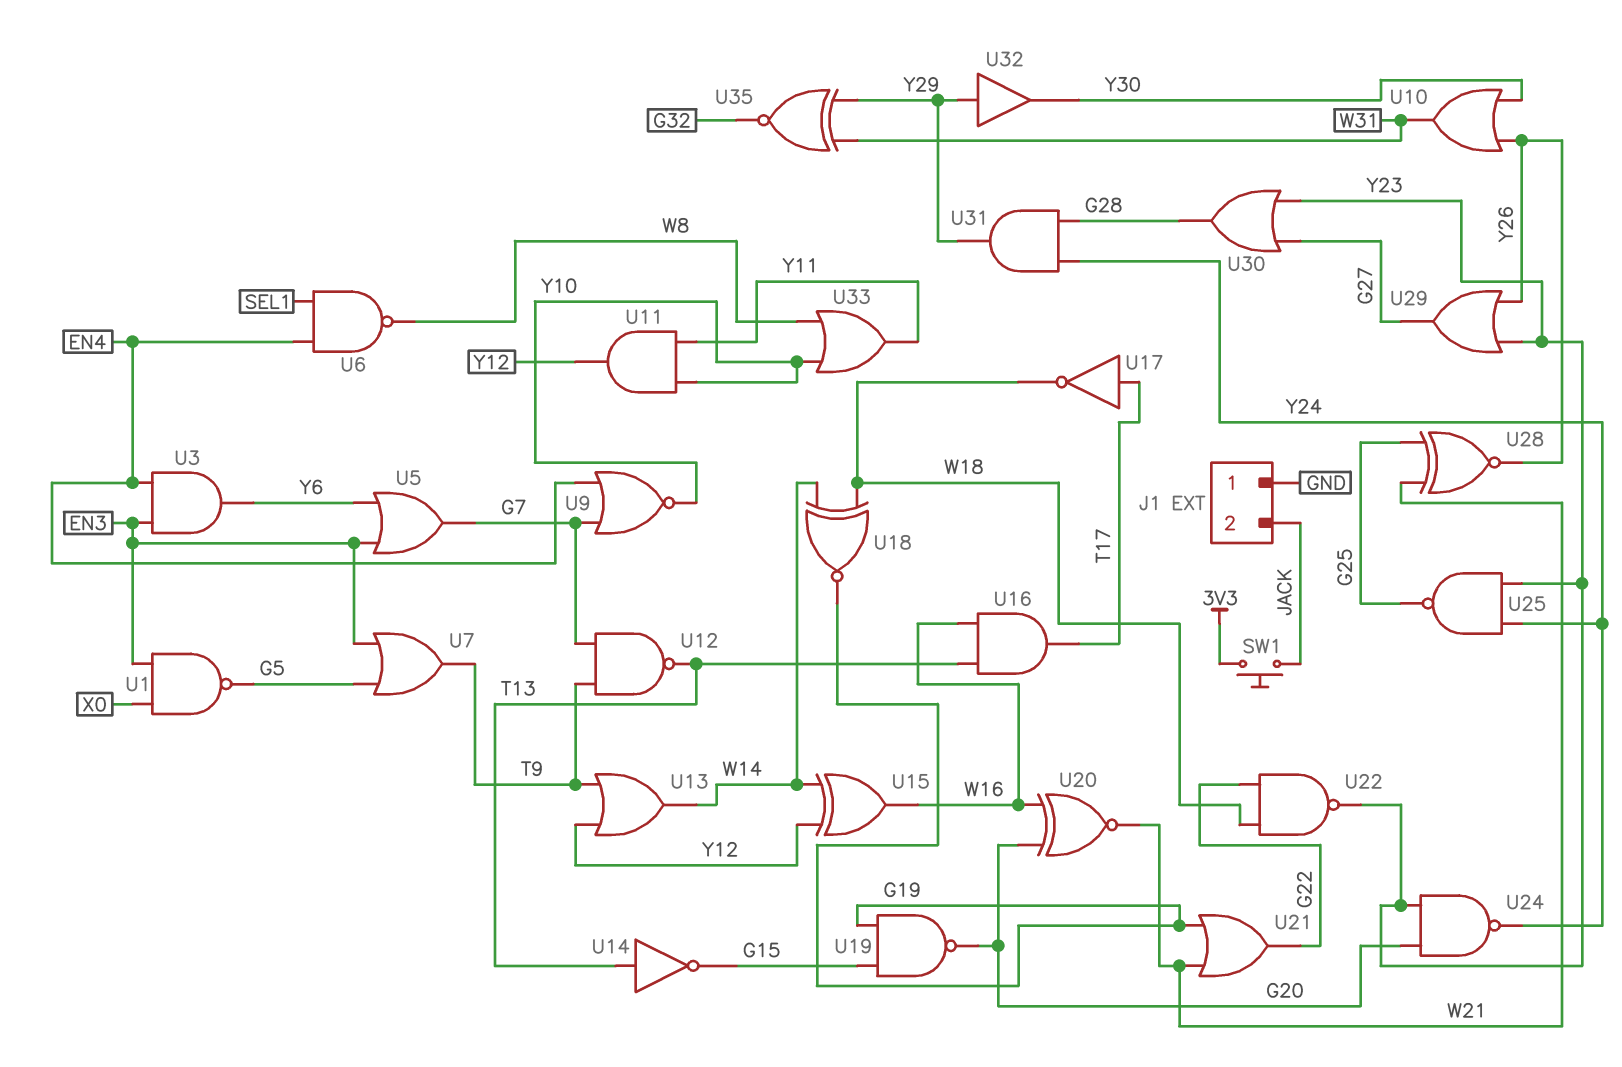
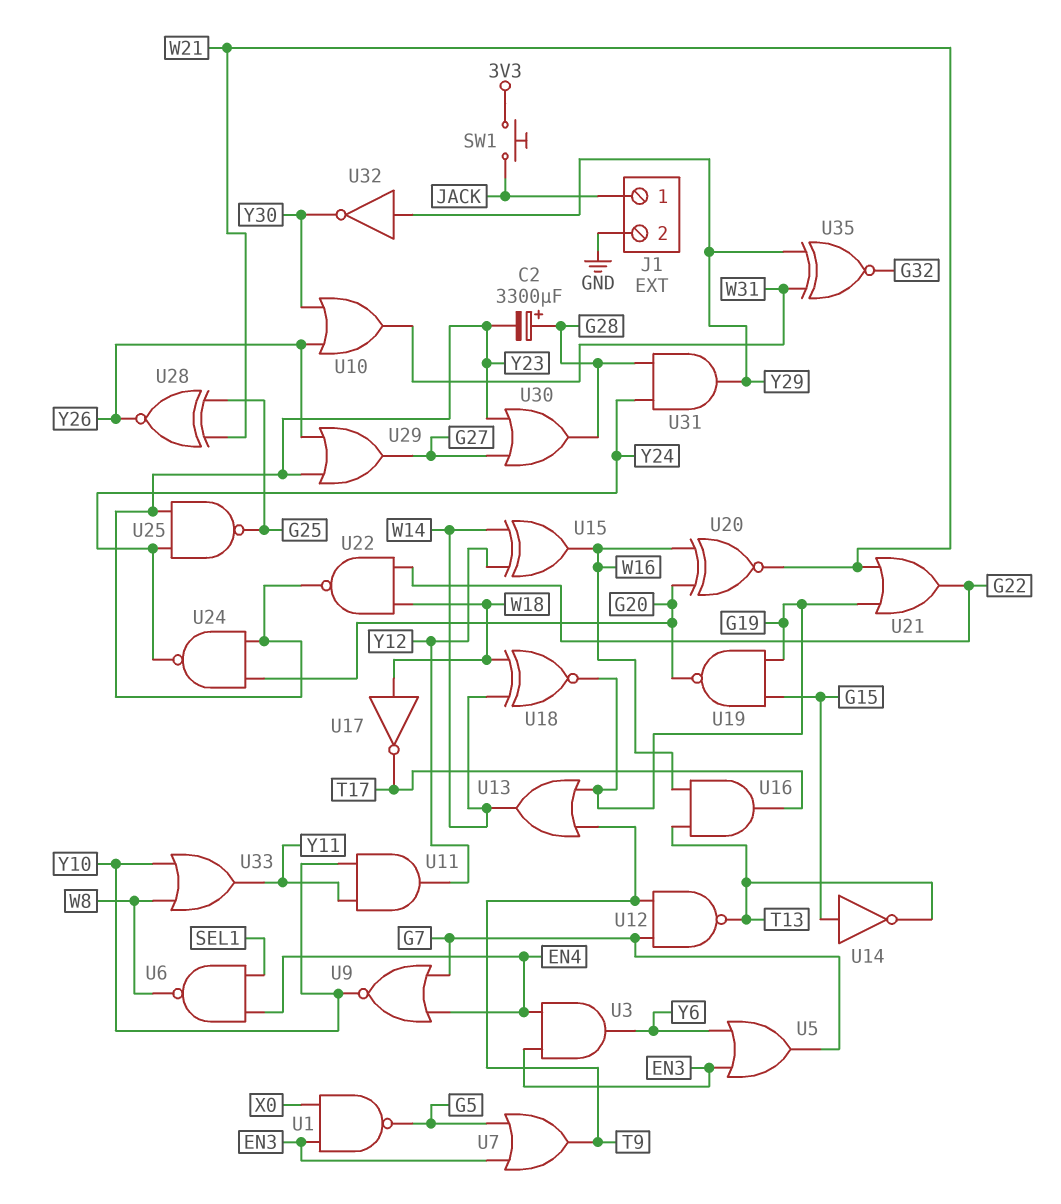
C2: none -> 3300uF (plus G28, minus Y23)
J1 pin 1: GND -> JACK
J1 pin 2: JACK -> GND
U13: OR (in T9, in Y12, out W14) -> OR (in G19, in T9, out W14)
U14: NOT (in T13, out G15) -> NOT (in G15, out T13)
U17: NOT (in T17, out W18) -> NOT (in W18, out T17)
U32: buffer (in Y29, out Y30) -> NOT (in Y29, out Y30)

